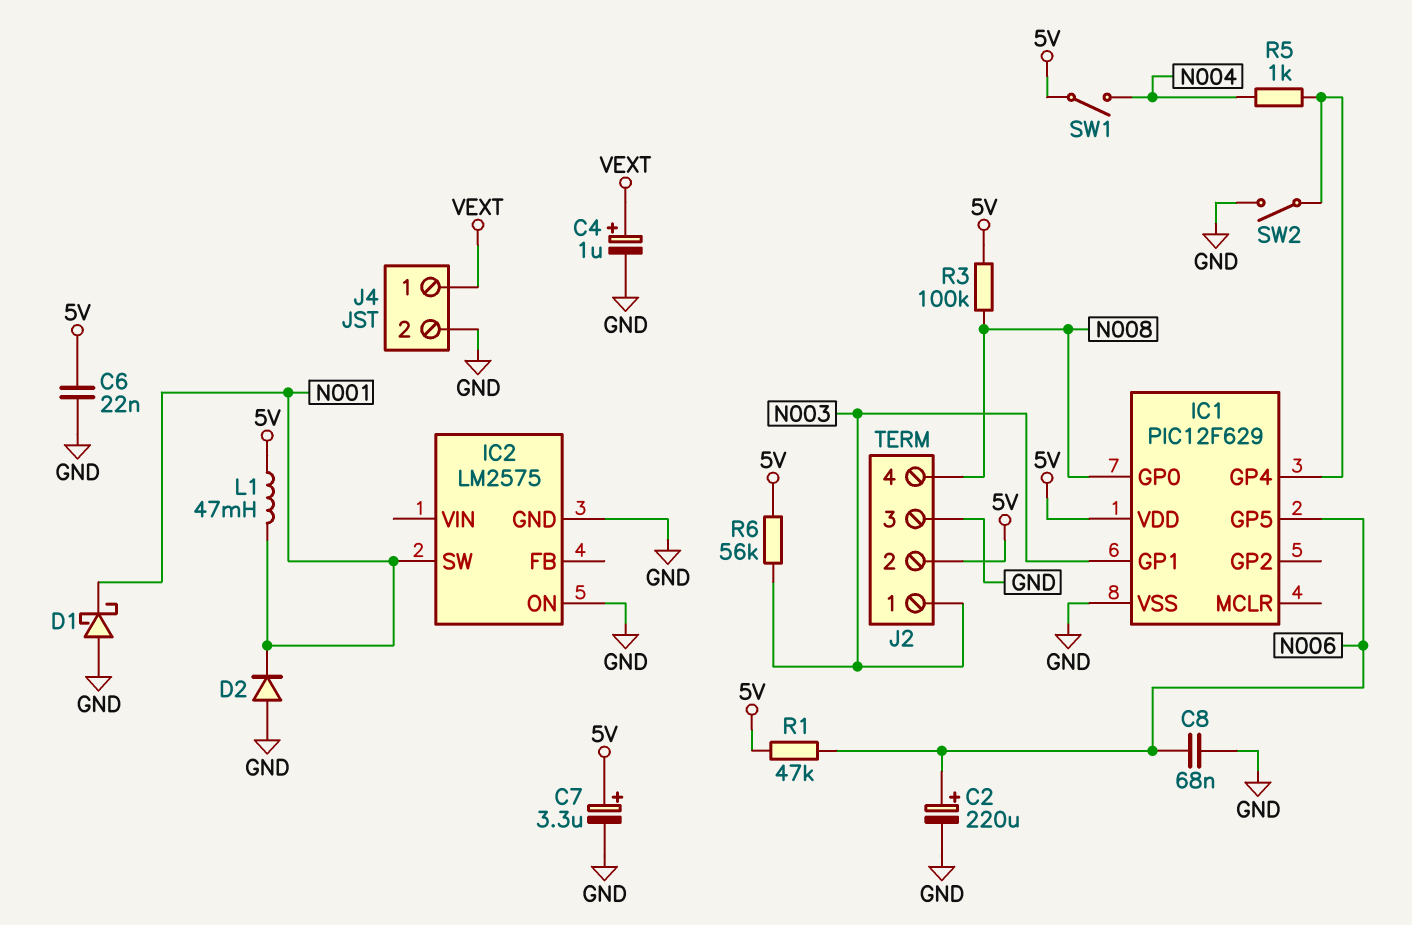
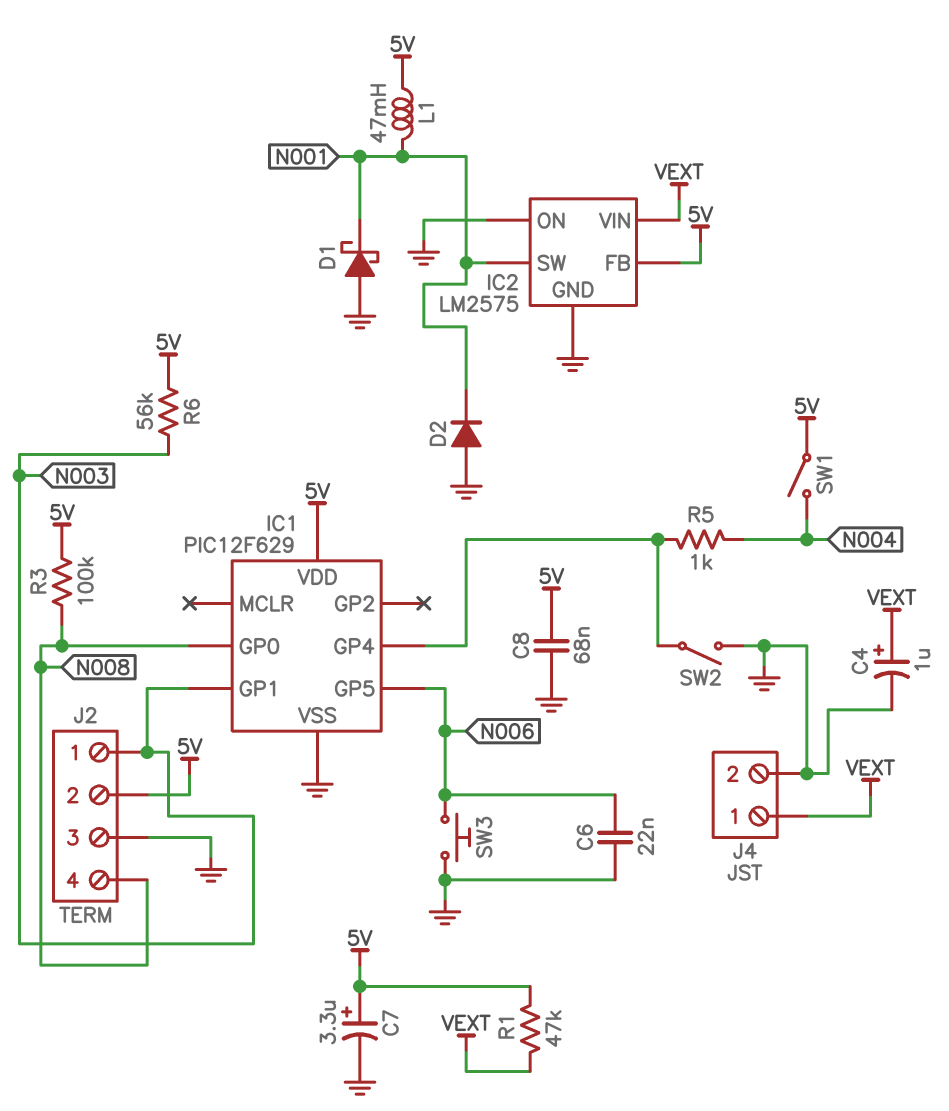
C2: 220uF (plus N006, minus GND) -> none
C6: 22nF (5V, GND) -> 22nF (GND, N006)
C8: 68nF (GND, N006) -> 68nF (5V, GND)
IC2 pin FB: none -> 5V
IC2 pin VIN: none -> VEXT
R1: 47k (5V, N006) -> 47k (5V, VEXT)
SW3: none -> button (GND, N006)

